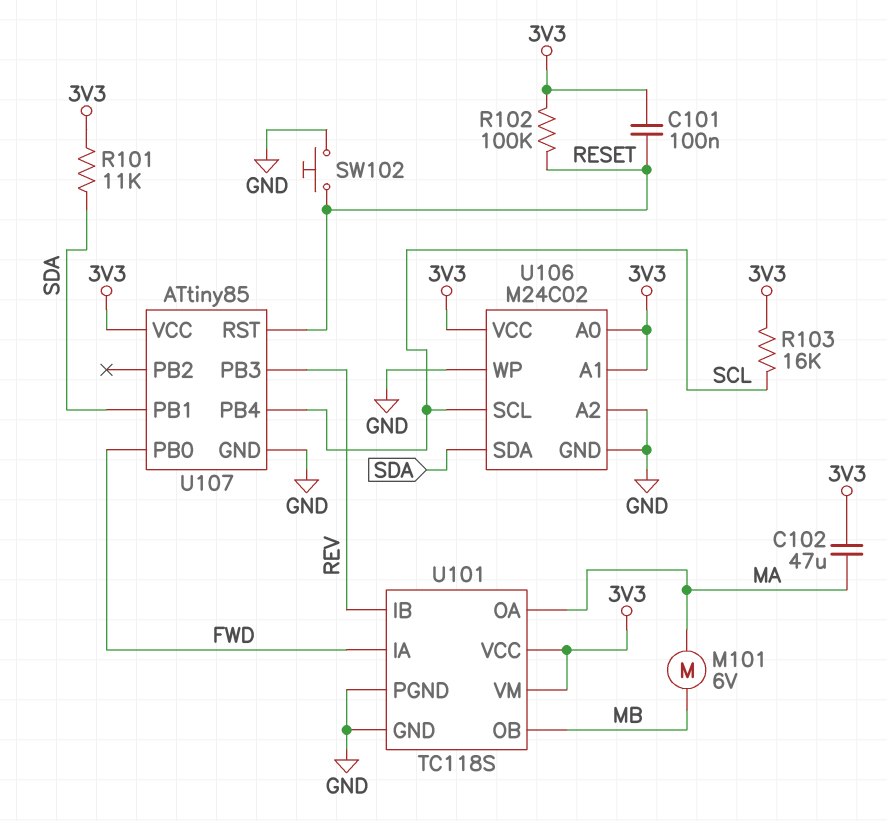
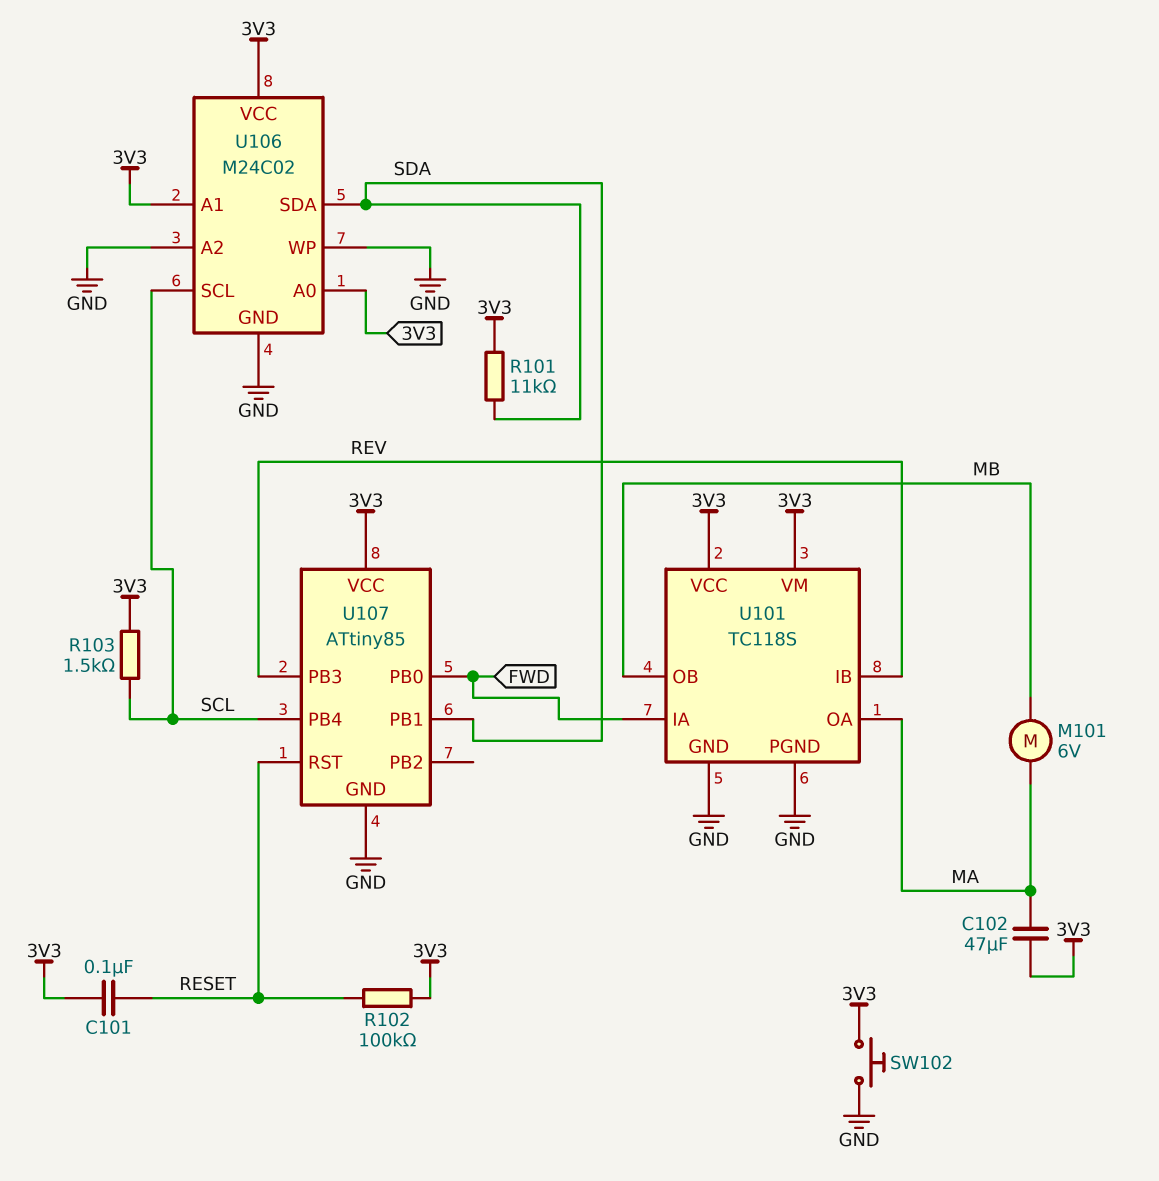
R103: 16k (3V3, SCL) -> 1.5k (3V3, SCL)
SW102: button (GND, RESET) -> button (3V3, GND)

